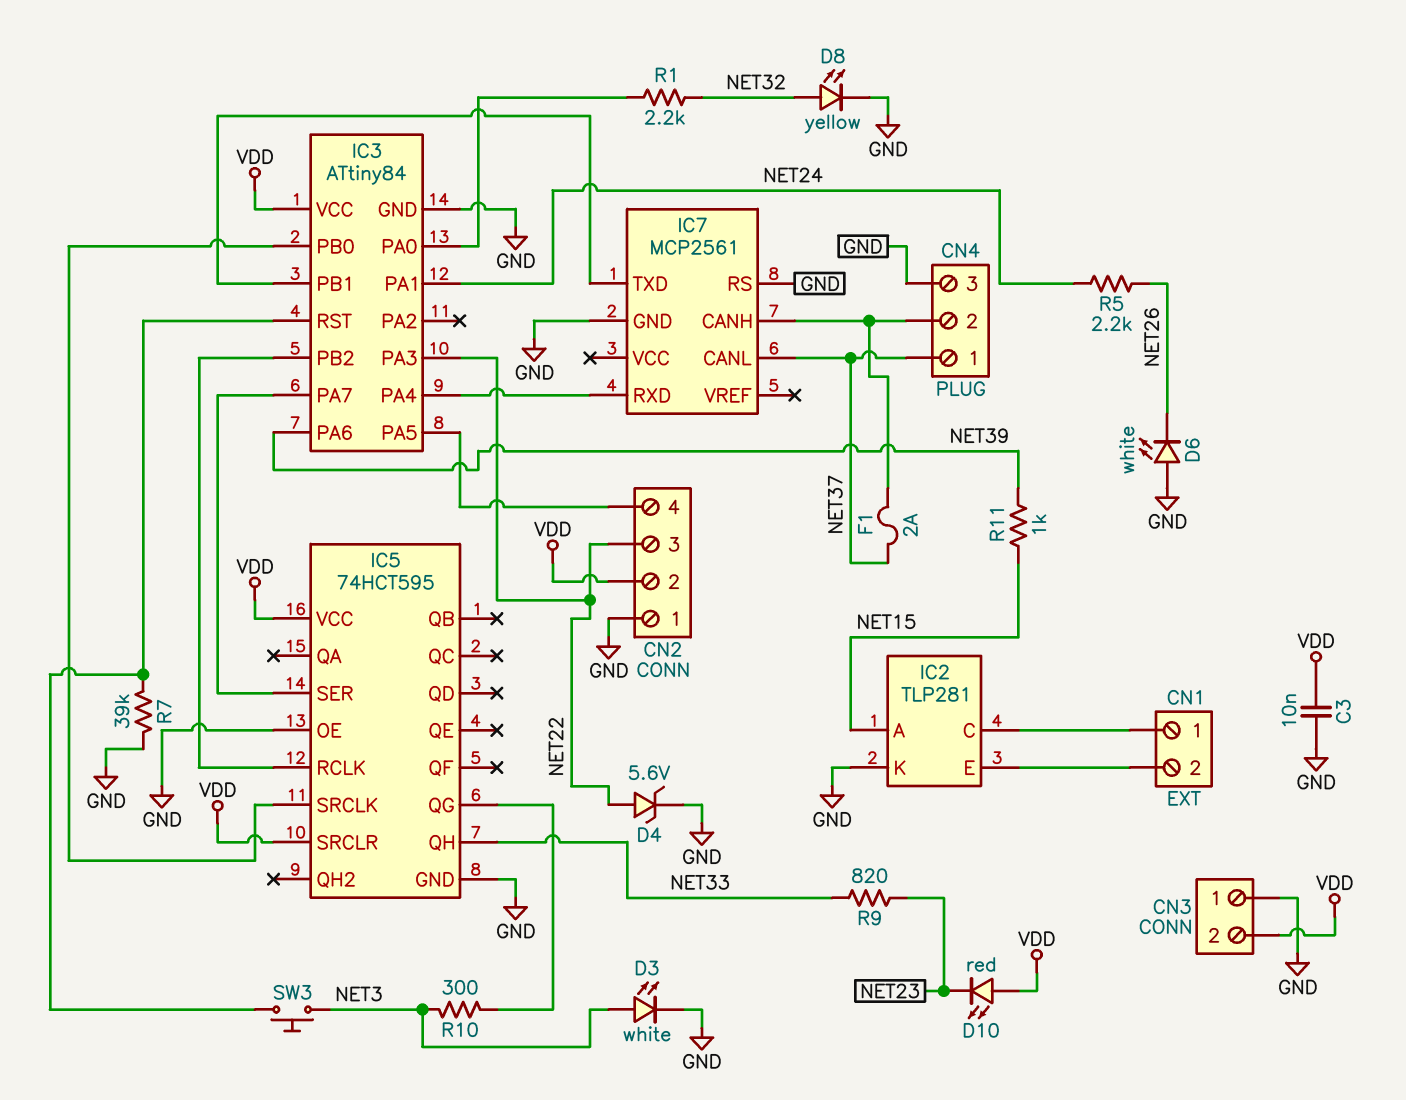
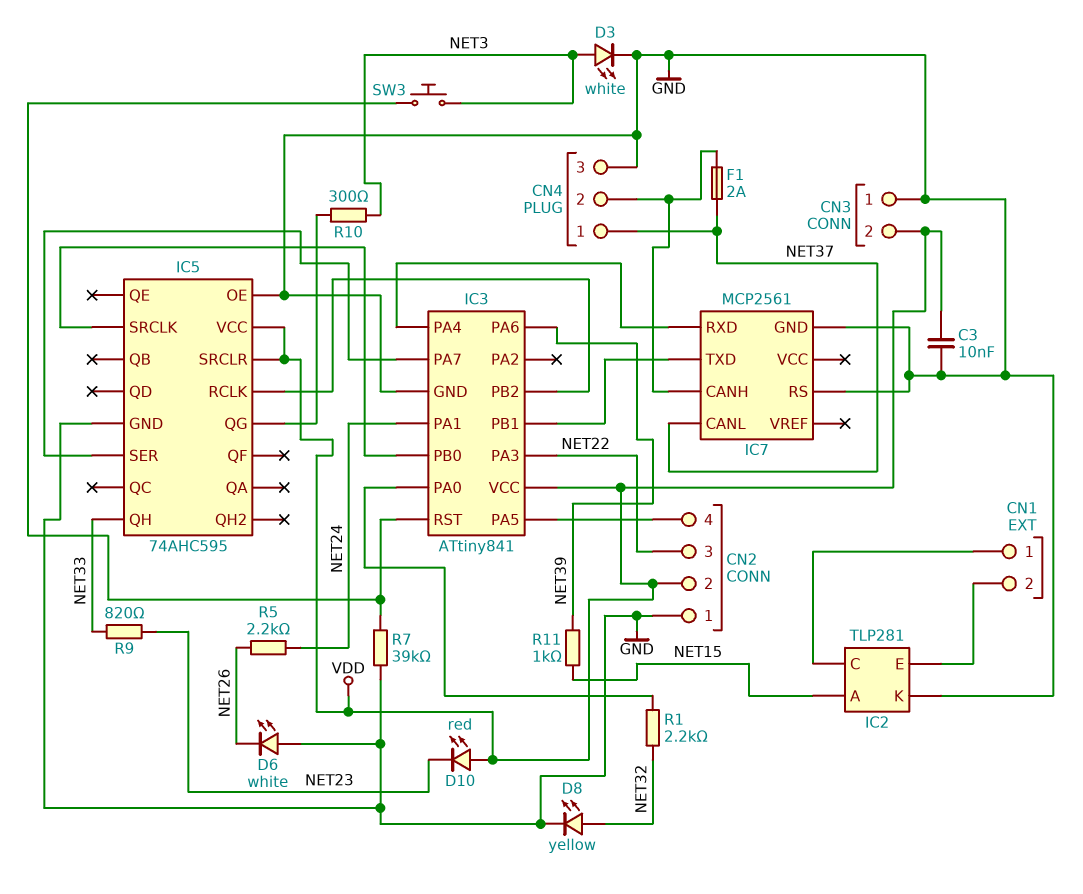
D4: zener 5.6V (A NET22, K GND) -> none
IC3: ATtiny84 -> ATtiny841
IC5: 74HCT595 -> 74AHC595

